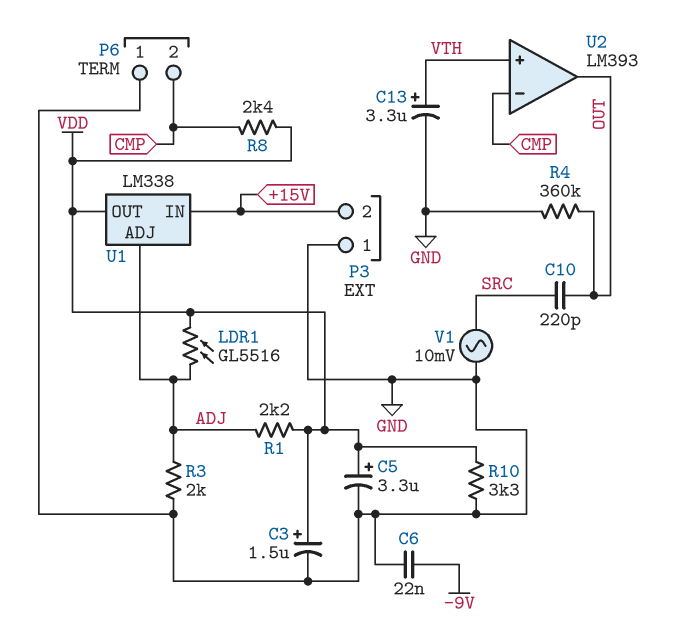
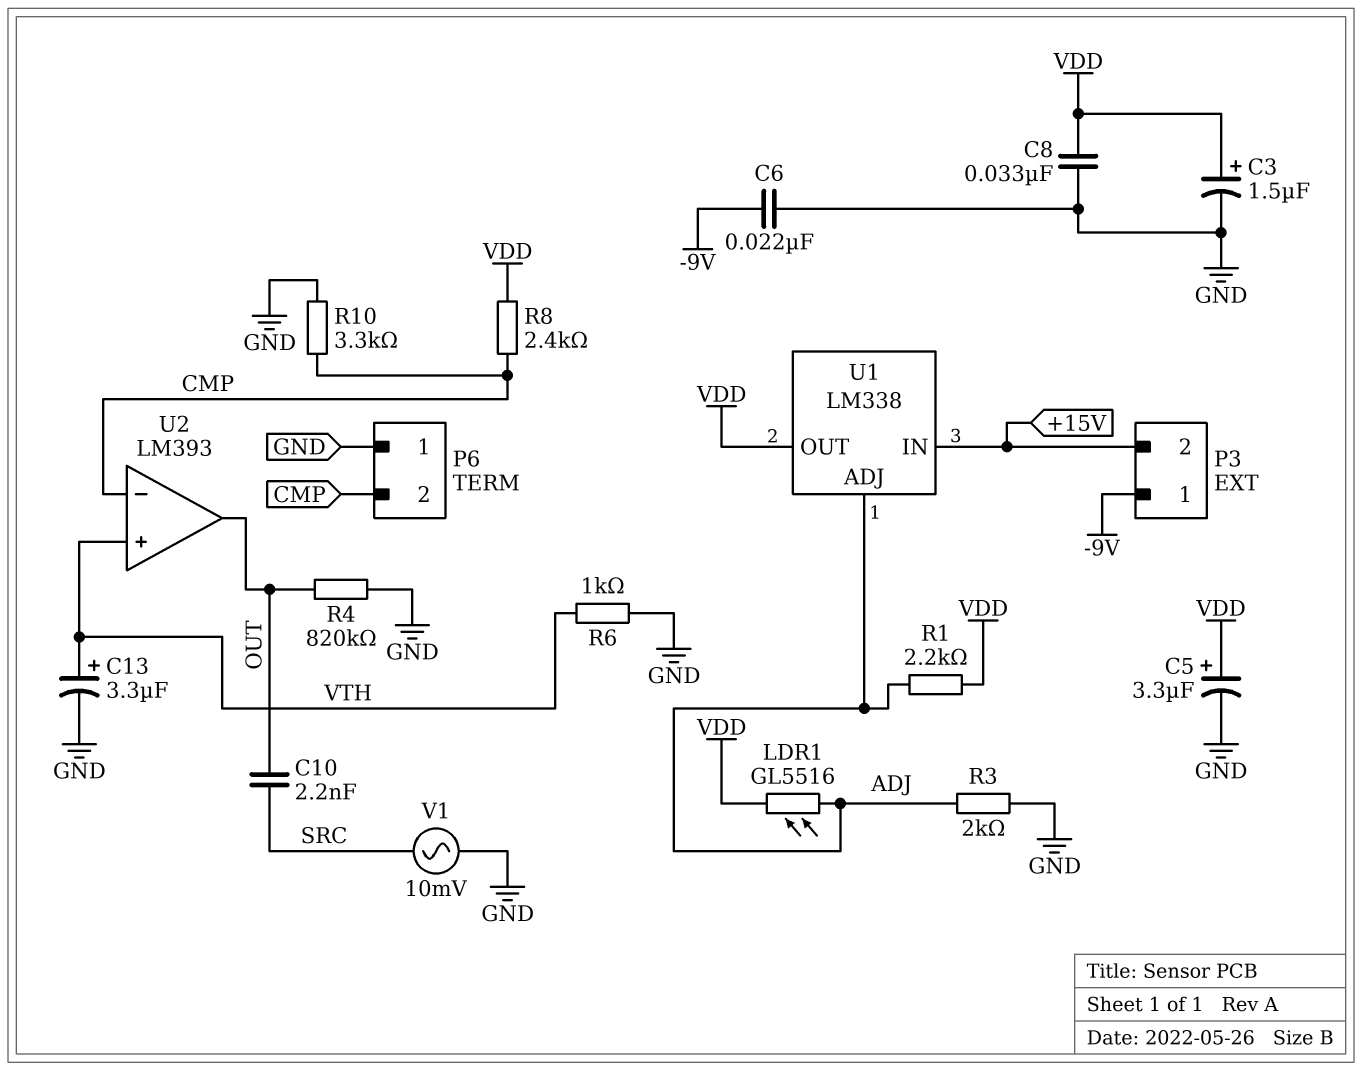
C8: none -> 33nF (GND, VDD)
C10: 220pF (OUT, SRC) -> 2.2nF (OUT, SRC)
P3 pin 1: GND -> -9V
R4: 360k (GND, OUT) -> 820k (GND, OUT)
R6: none -> 1k (GND, VTH)
R10: 3.3k (GND, VDD) -> 3.3k (CMP, GND)

